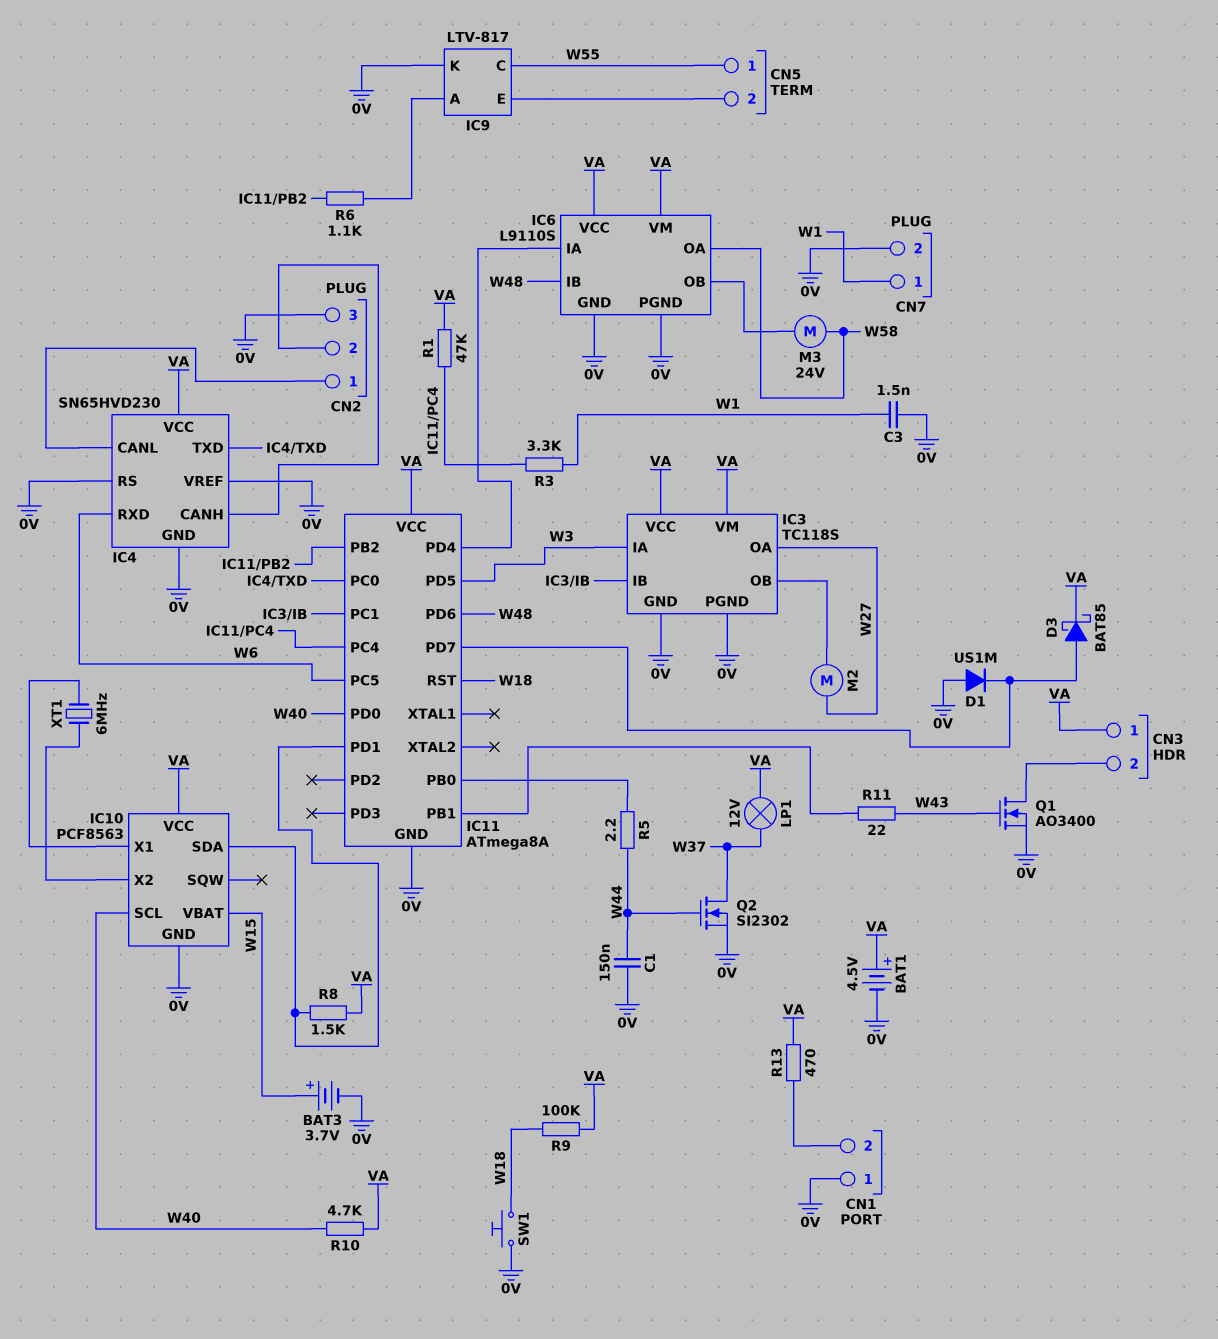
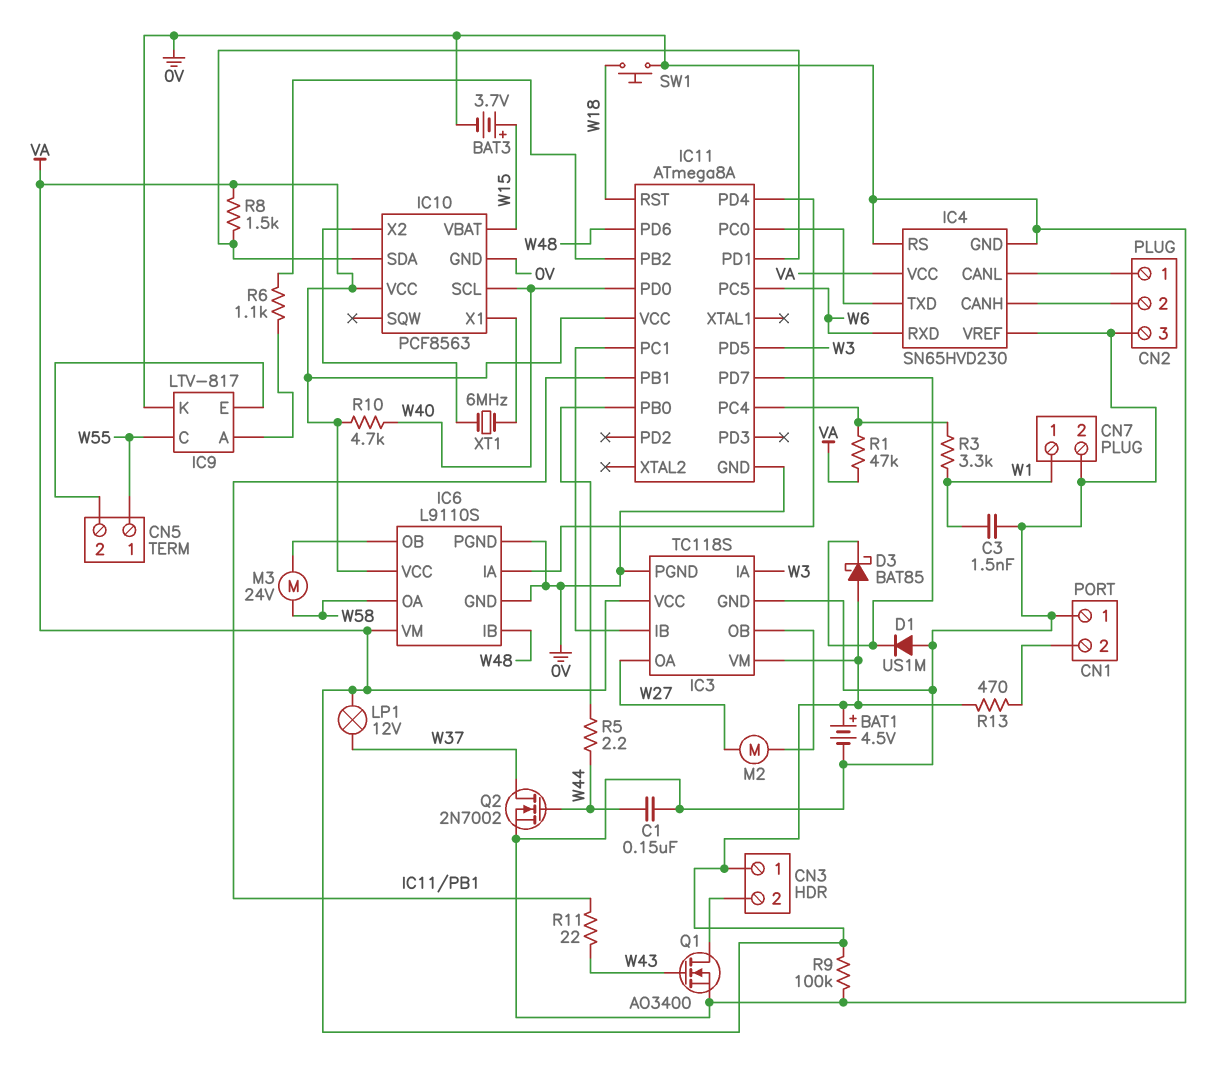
D3: schottky BAT85 (A IC11/PD7, K VA) -> schottky BAT85 (A VA, K IC11/PD7)
Q2: NMOS SI2302 (G W44, D W37, S 0V) -> NMOS 2N7002 (G W44, D W37, S 0V)
R9: 100k (VA, W18) -> 100k (0V, VA)

